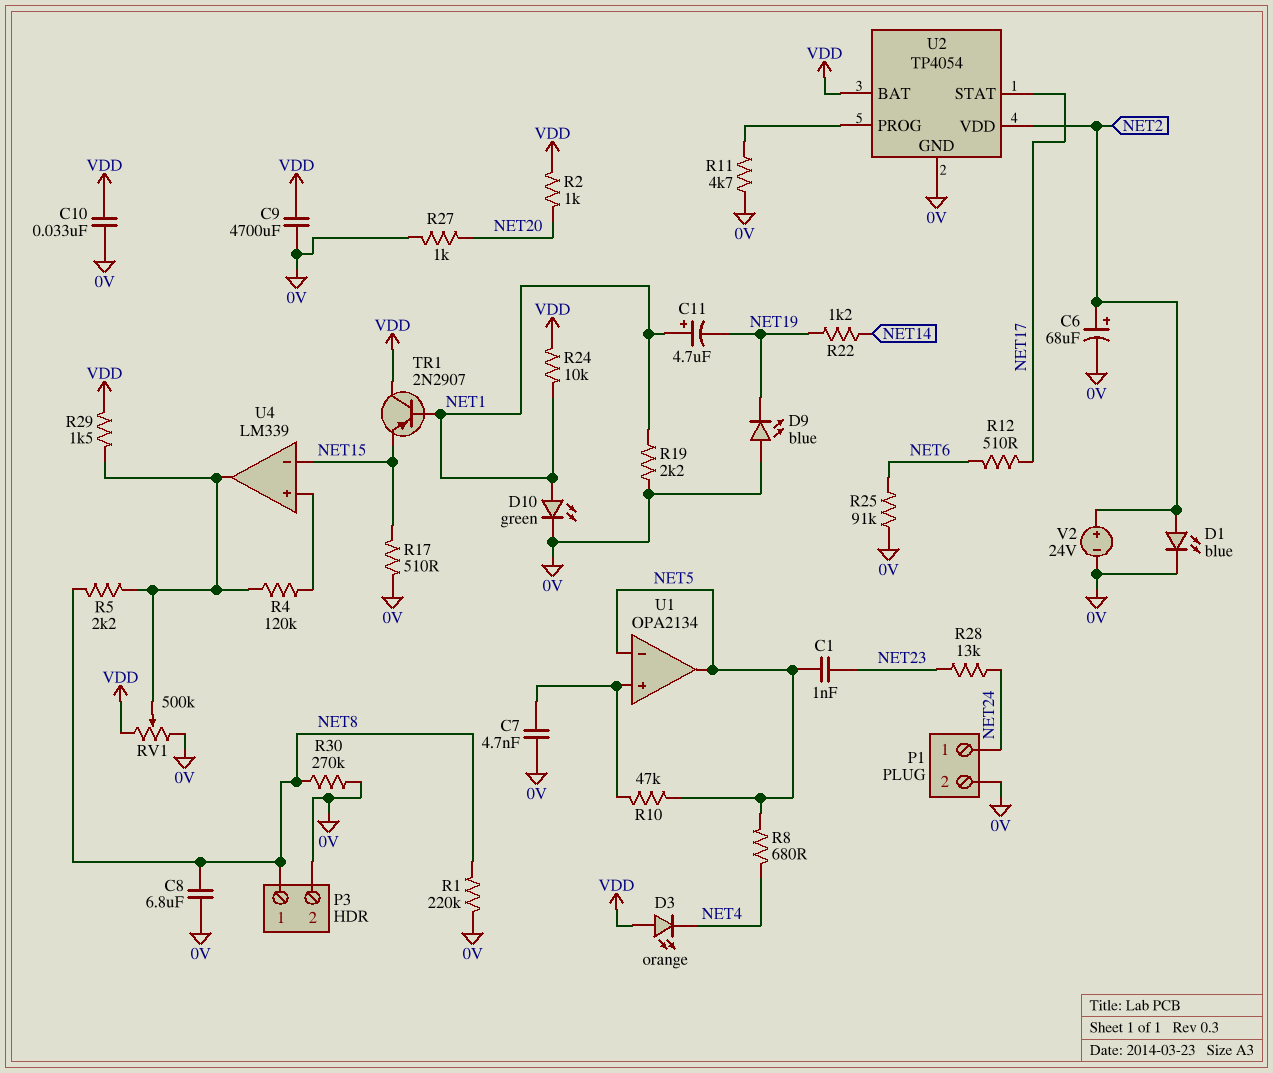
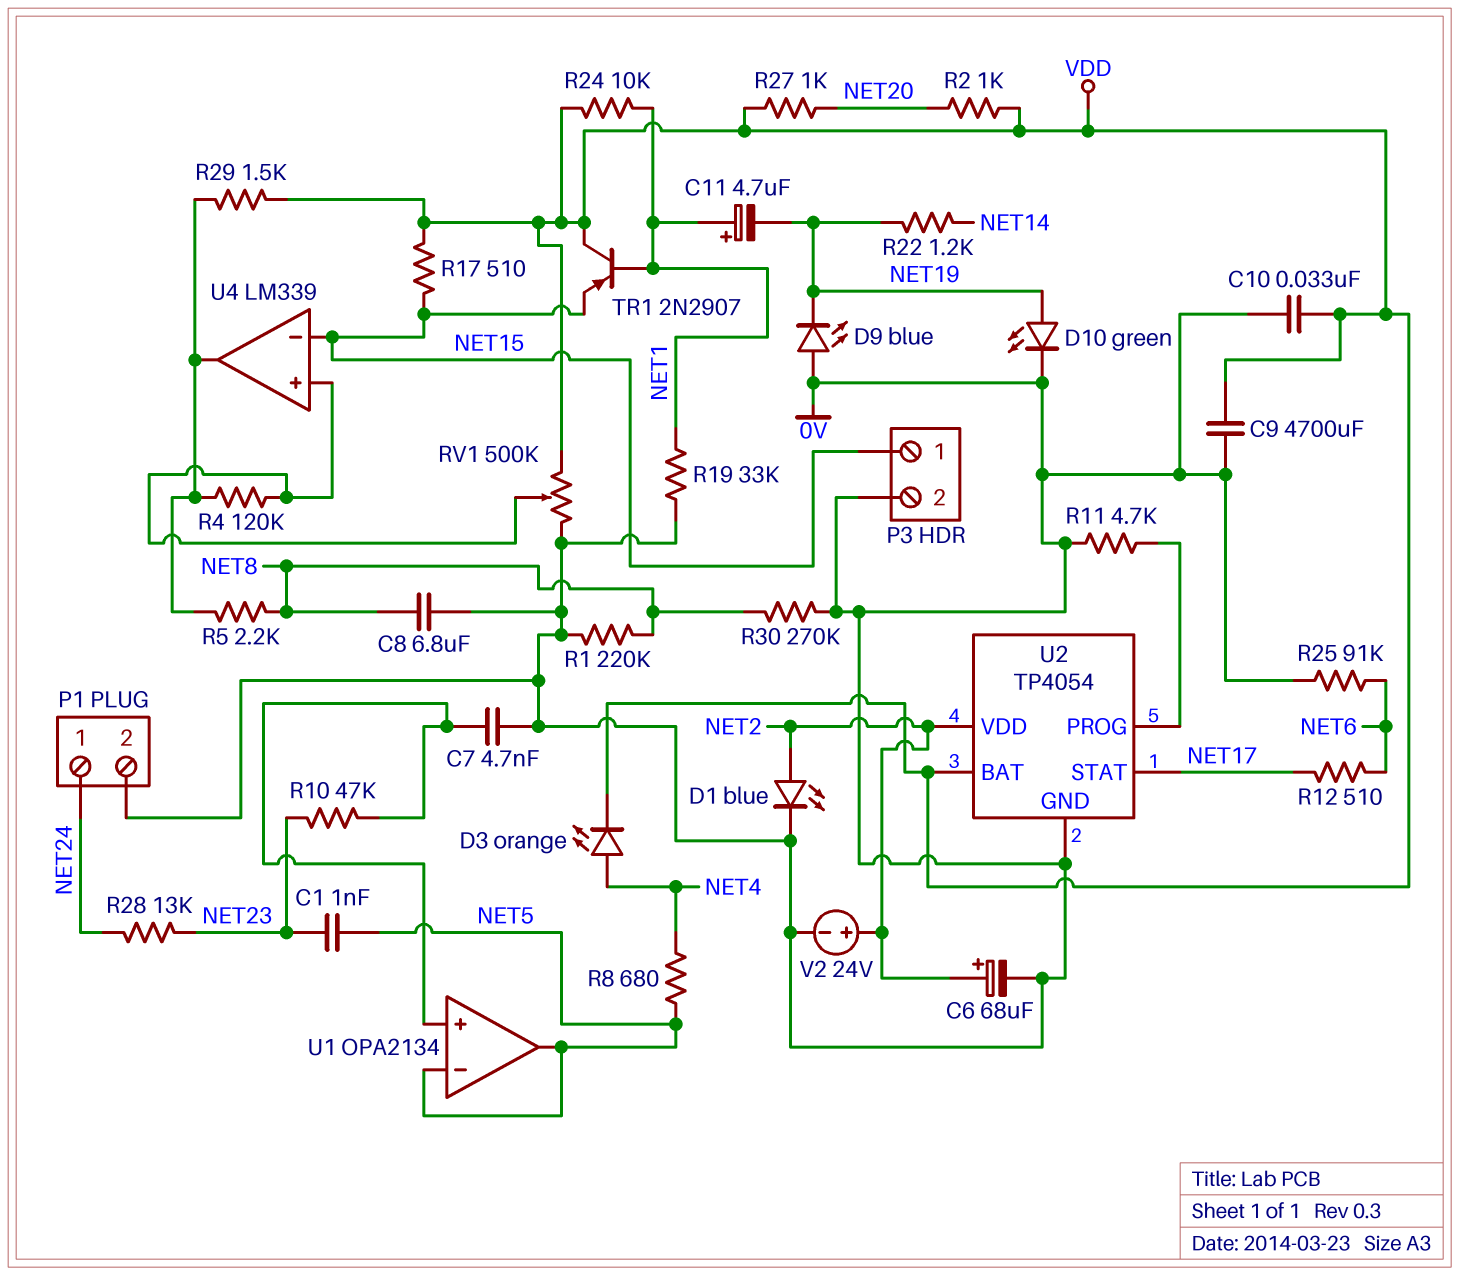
D3: LED orange (A VDD, K NET4) -> LED orange (A NET4, K VDD)
D10: LED green (A NET1, K 0V) -> LED green (A NET19, K 0V)
P3 pin 1: NET8 -> NET15
R10: 47k (NET5, U1/in+) -> 47k (NET23, U1/in+)
R17: 510 (0V, NET15) -> 510 (NET15, VDD)
R19: 2.2k (0V, NET1) -> 33k (0V, NET1)
R27: 1k (0V, NET20) -> 1k (NET20, VDD)
RV1: 500k (0V, VDD, wiper U4/out) -> 500k (0V, VDD, wiper U4/in+)

